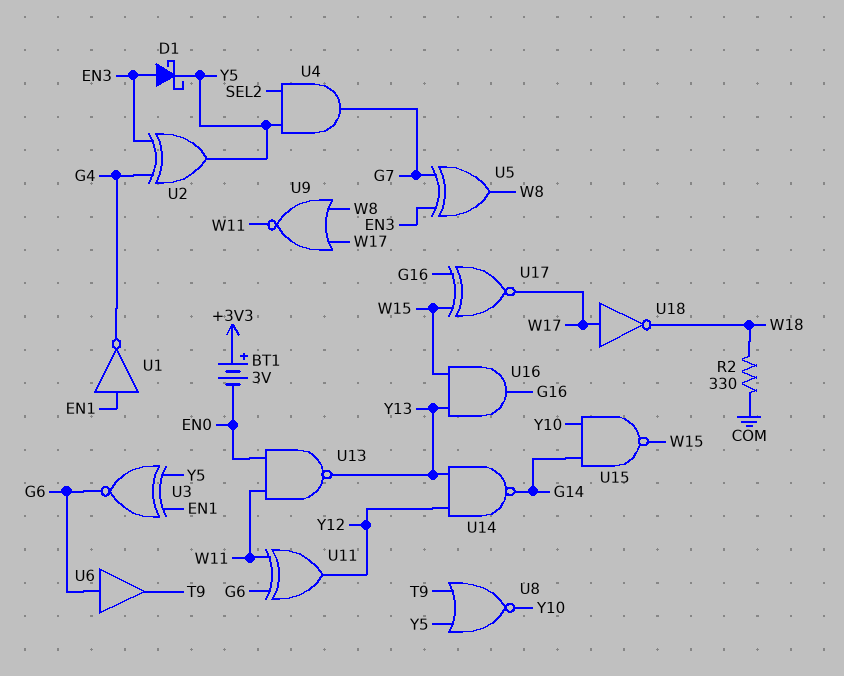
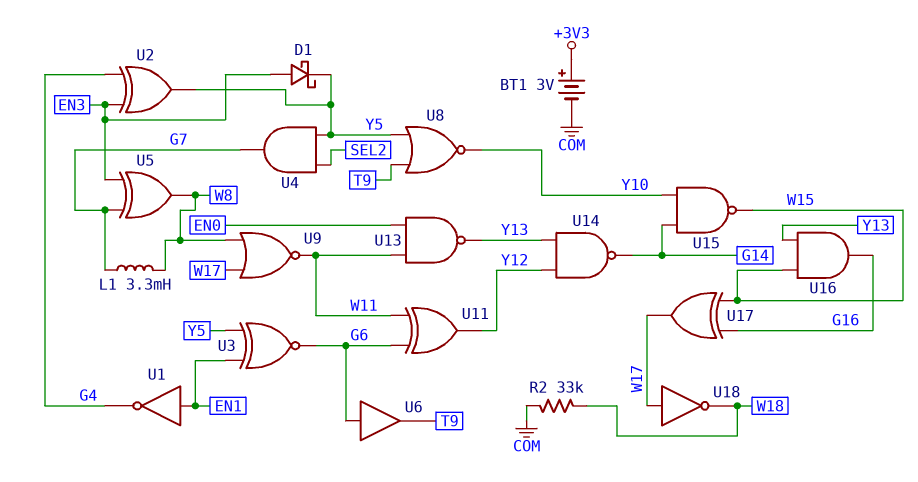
BT1: 3V (plus +3V3, minus EN0) -> 3V (plus +3V3, minus COM)
L1: none -> 3.3mH (G7, W8)
R2: 330 (COM, W18) -> 33k (COM, W18)
U17: XNOR (in G16, in W15, out W17) -> XOR (in G16, in W15, out W17)

